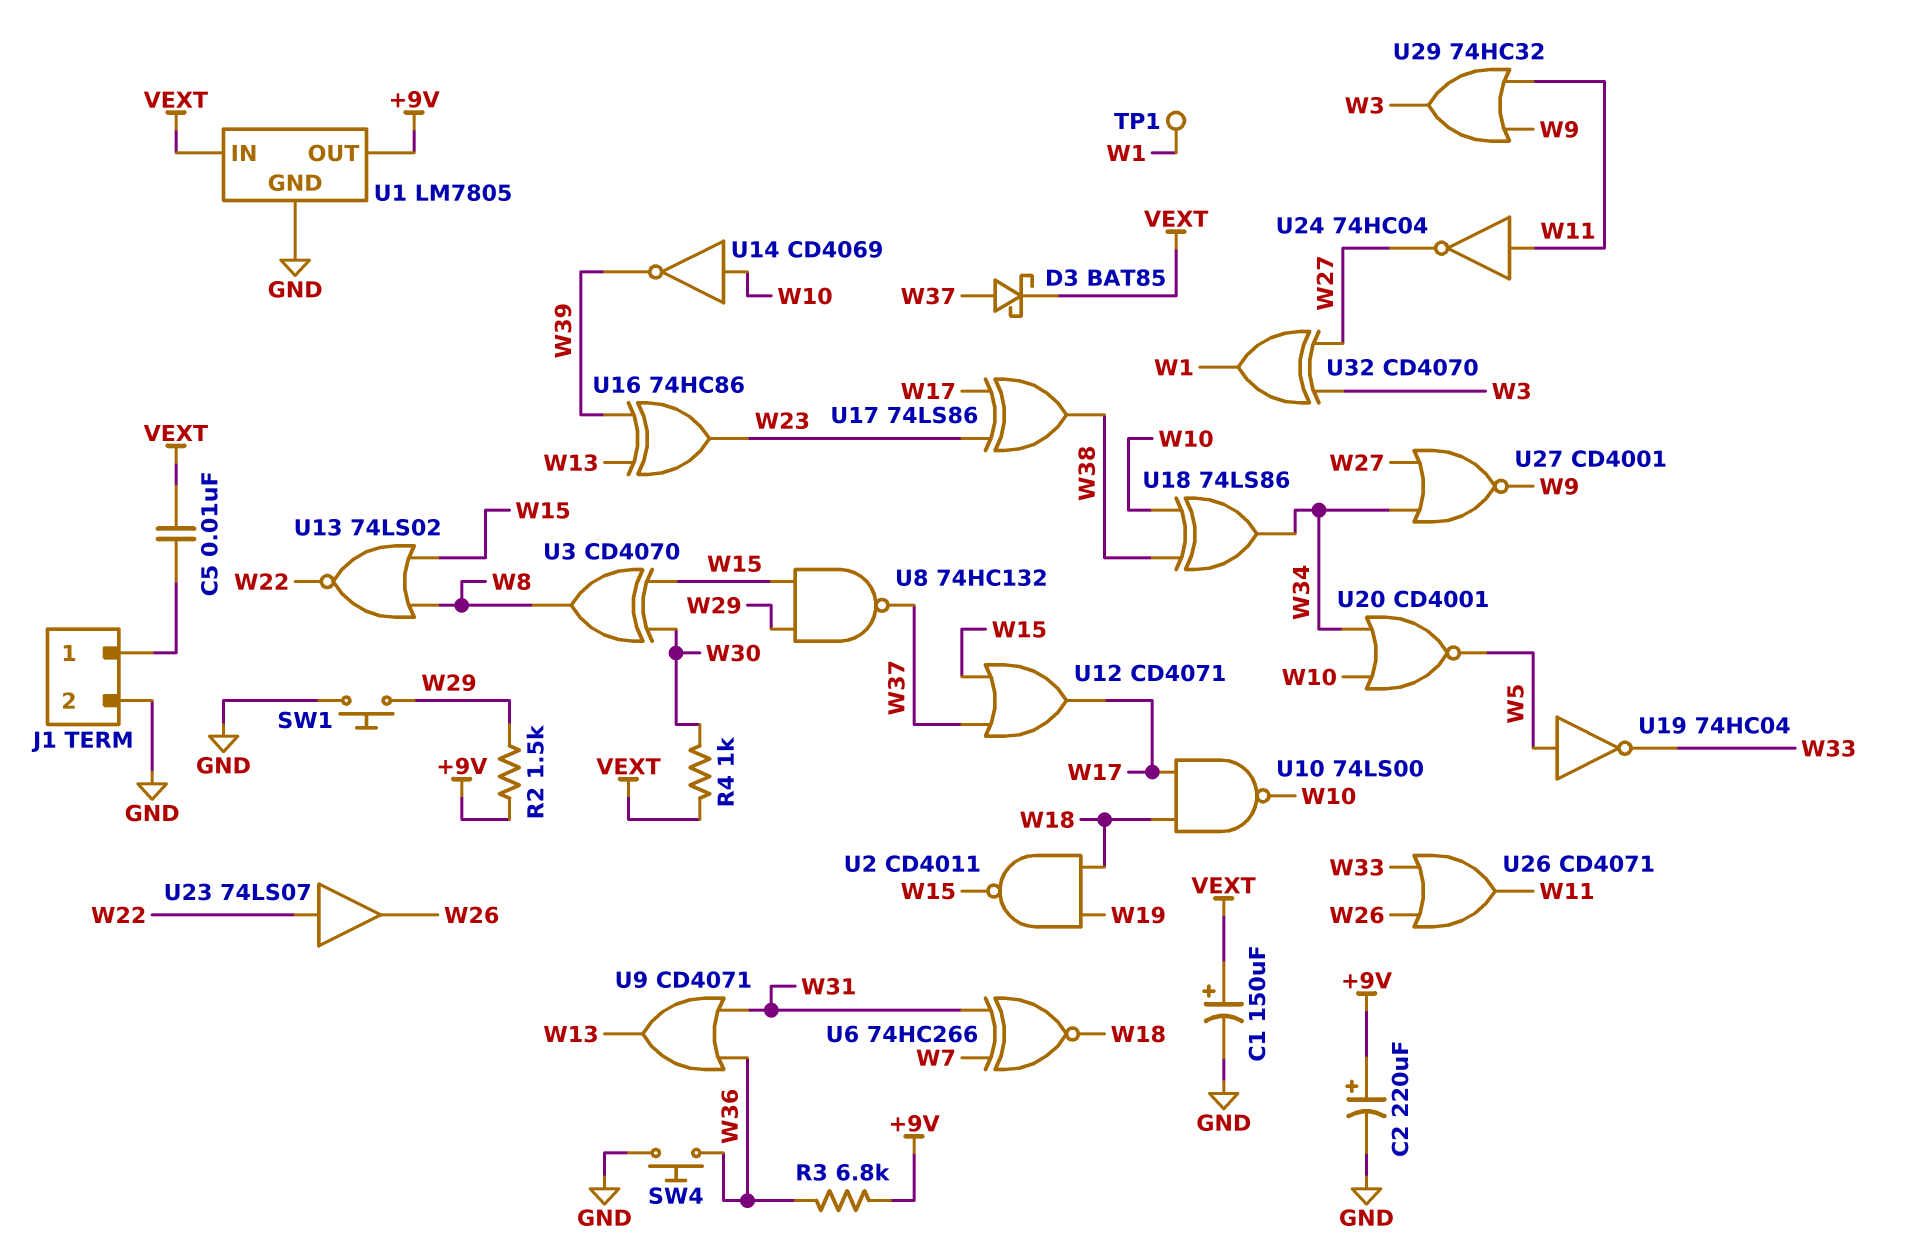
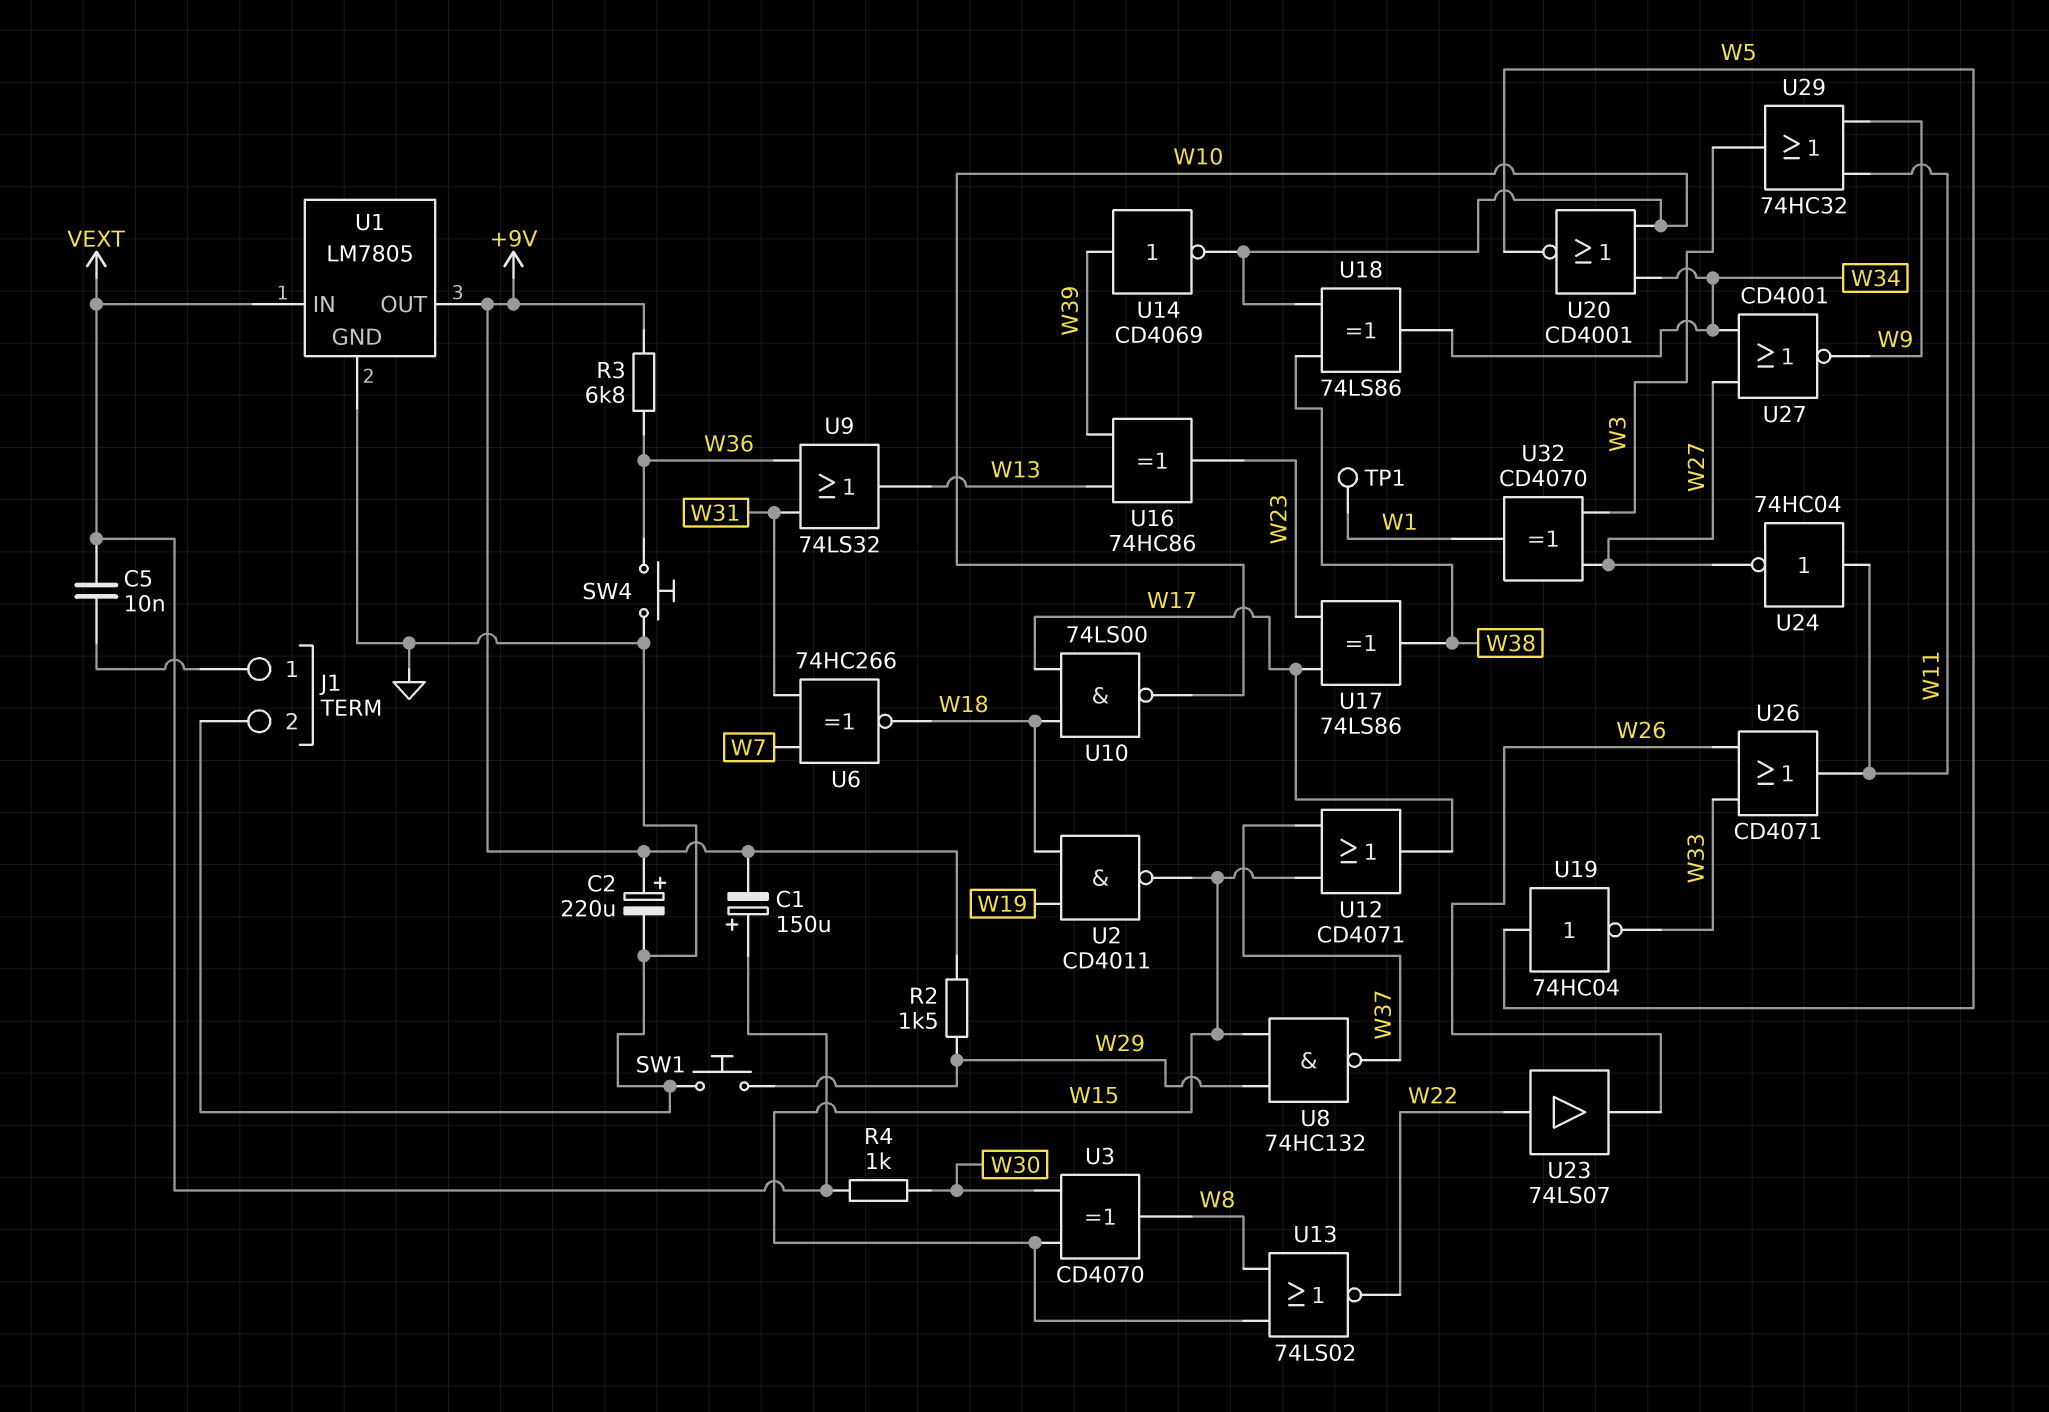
C1: 150uF (plus VEXT, minus GND) -> 150uF (plus VEXT, minus +9V)
D3: schottky BAT85 (A W37, K VEXT) -> none
U9: OR CD4071 (in W31, in W36, out W13) -> OR 74LS32 (in W31, in W36, out W13)
U14: NOT CD4069 (in W10, out W39) -> NOT CD4069 (in W39, out W10)

